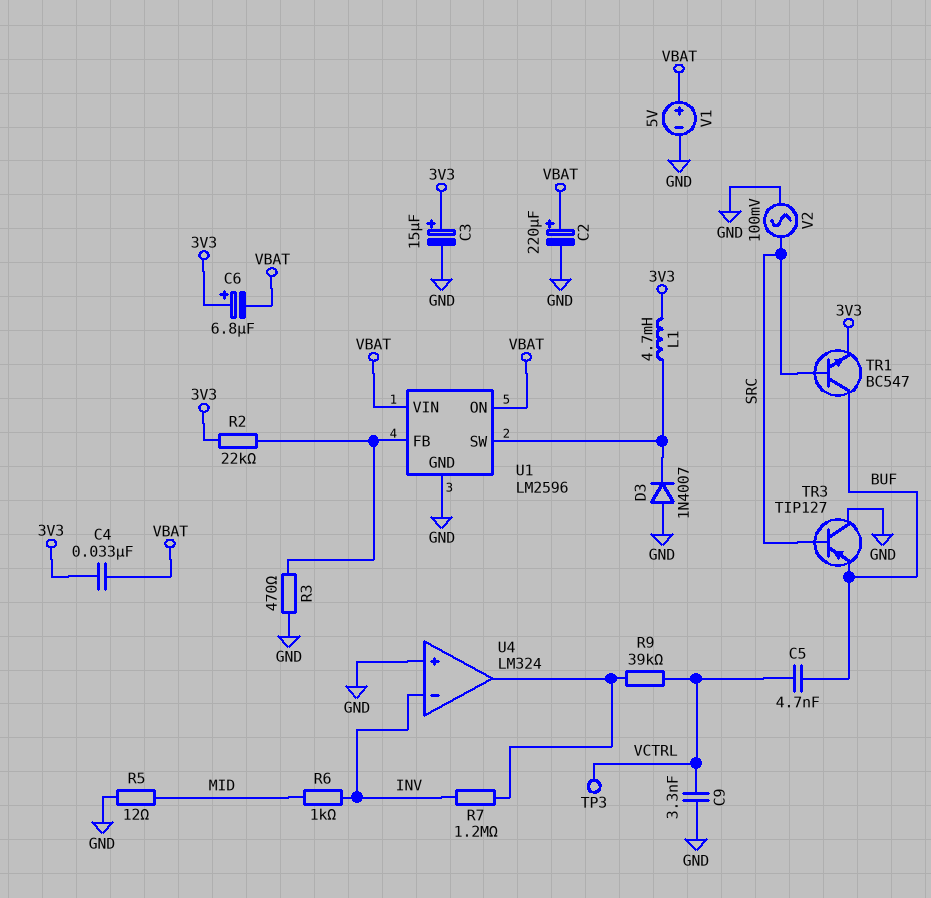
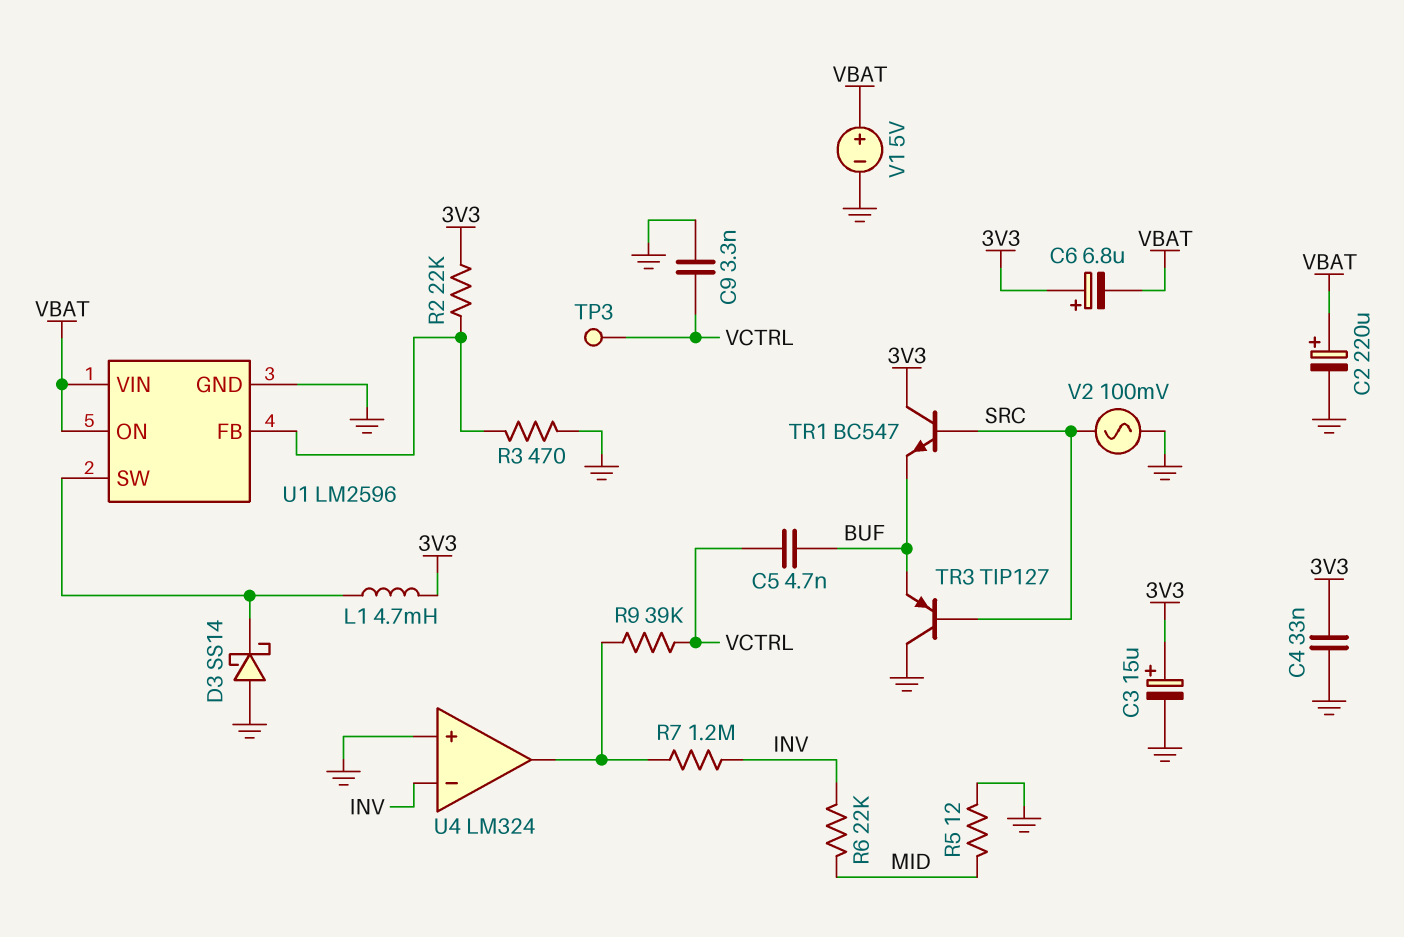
C4: 33nF (3V3, VBAT) -> 33nF (3V3, GND)
D3: diode 1N4007 (A GND, K U1/SW) -> schottky SS14 (A GND, K U1/SW)
R6: 1k (INV, MID) -> 22k (INV, MID)
TR1: NPN BC547 (B SRC, C BUF, E 3V3) -> NPN BC547 (B SRC, C 3V3, E BUF)

